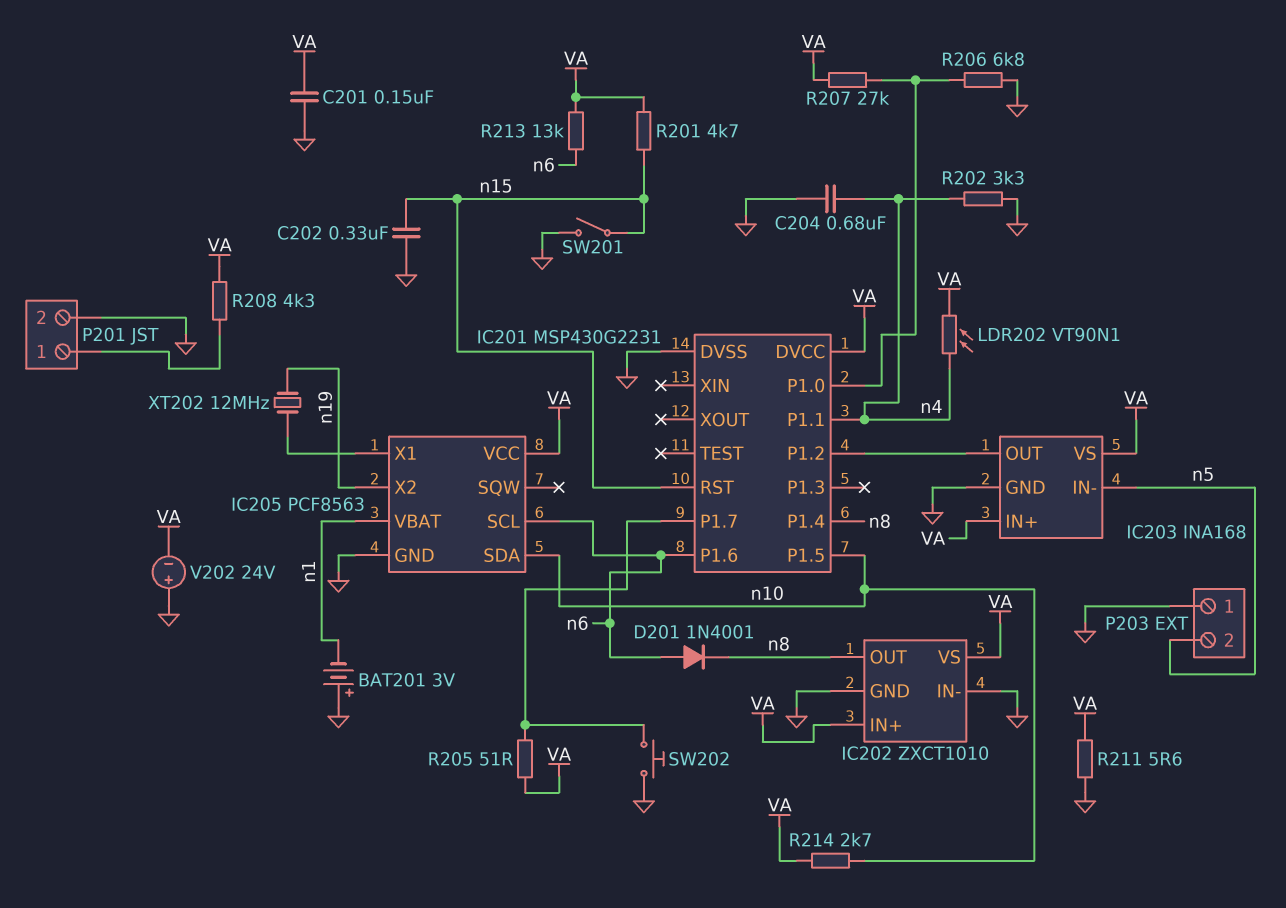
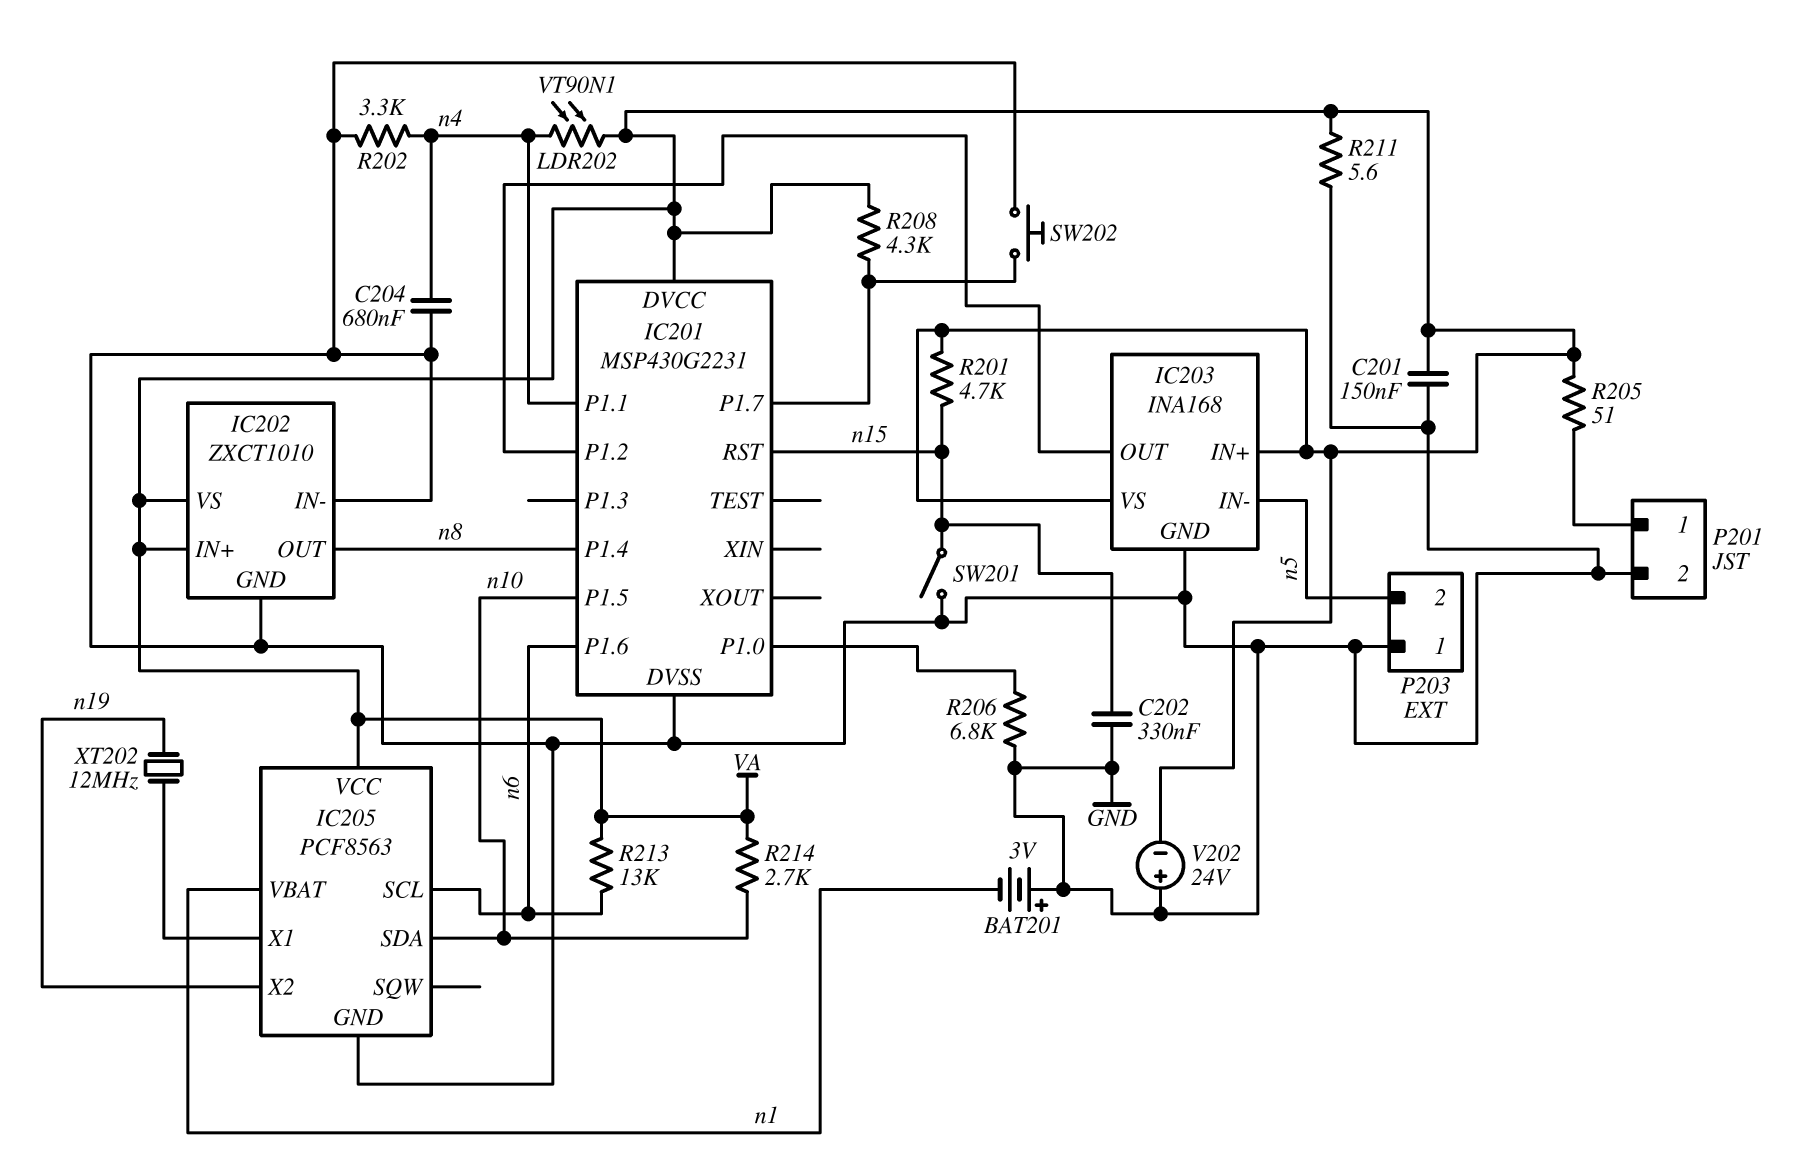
D201: diode 1N4001 (A n6, K n8) -> none
R205: 51 (IC201/P1.7, VA) -> 51 (P201/1, VA)
R207: 27k (IC201/P1.0, VA) -> none
R208: 4.3k (P201/1, VA) -> 4.3k (IC201/P1.7, VA)

